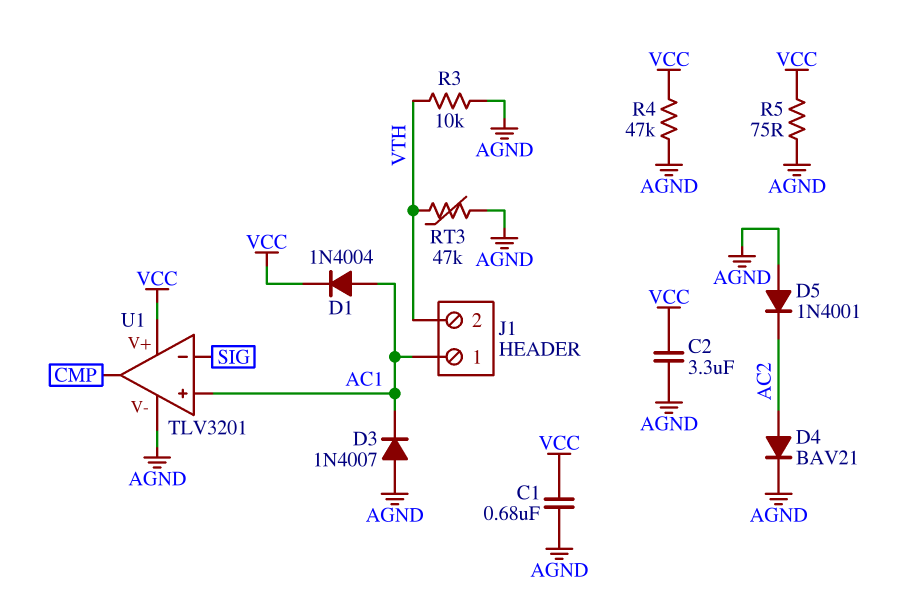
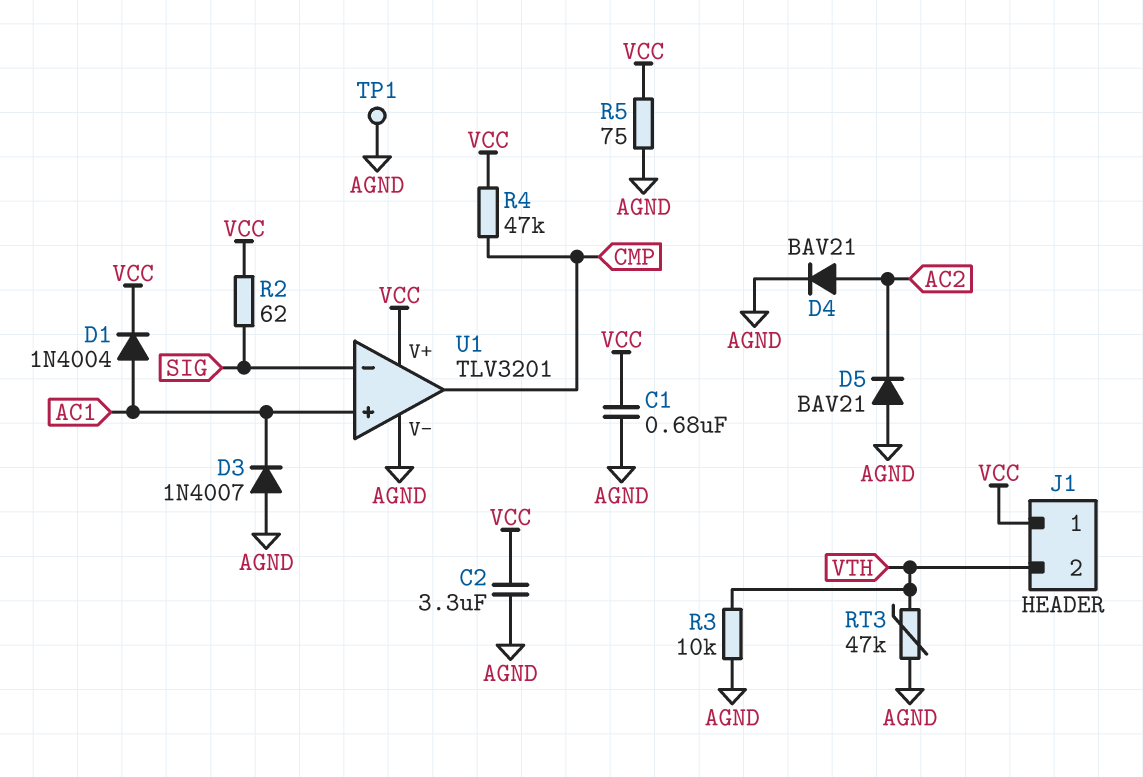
D5: diode 1N4001 (A AGND, K AC2) -> diode BAV21 (A AGND, K AC2)
J1 pin 1: AC1 -> VCC
R2: none -> 62 (SIG, VCC)
R4: 47k (AGND, VCC) -> 47k (CMP, VCC)
TP1: none -> test point (AGND)

